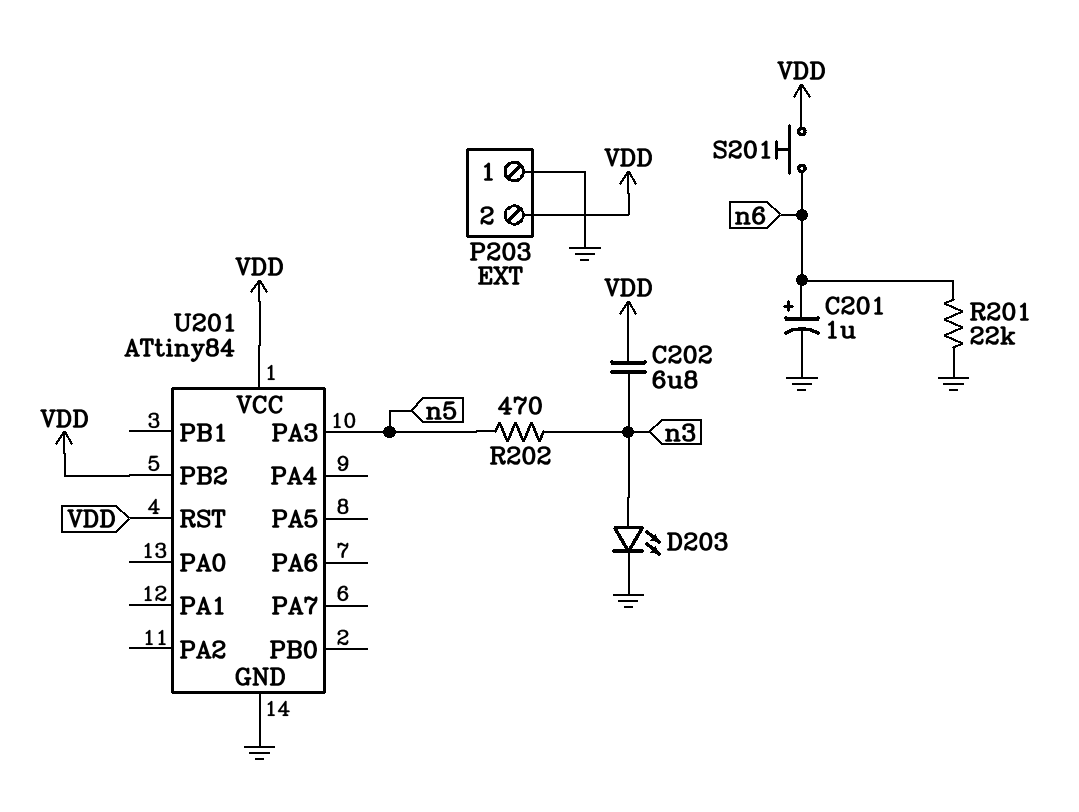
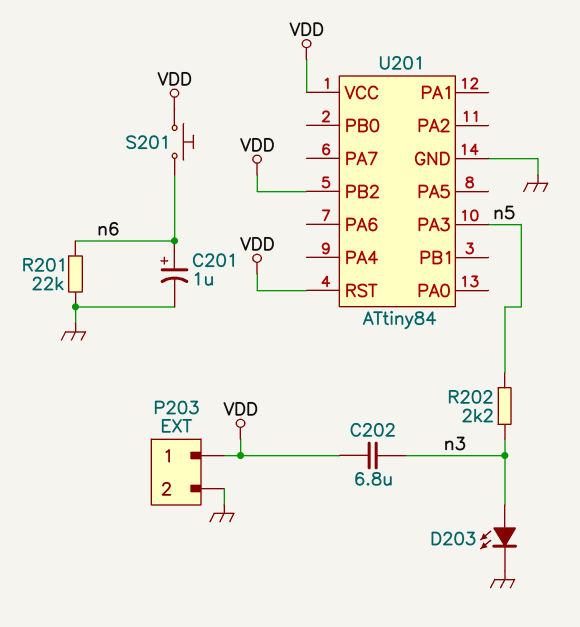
P203 pin 1: GND -> VDD
P203 pin 2: VDD -> GND
R202: 470 (n3, n5) -> 2.2k (n3, n5)

